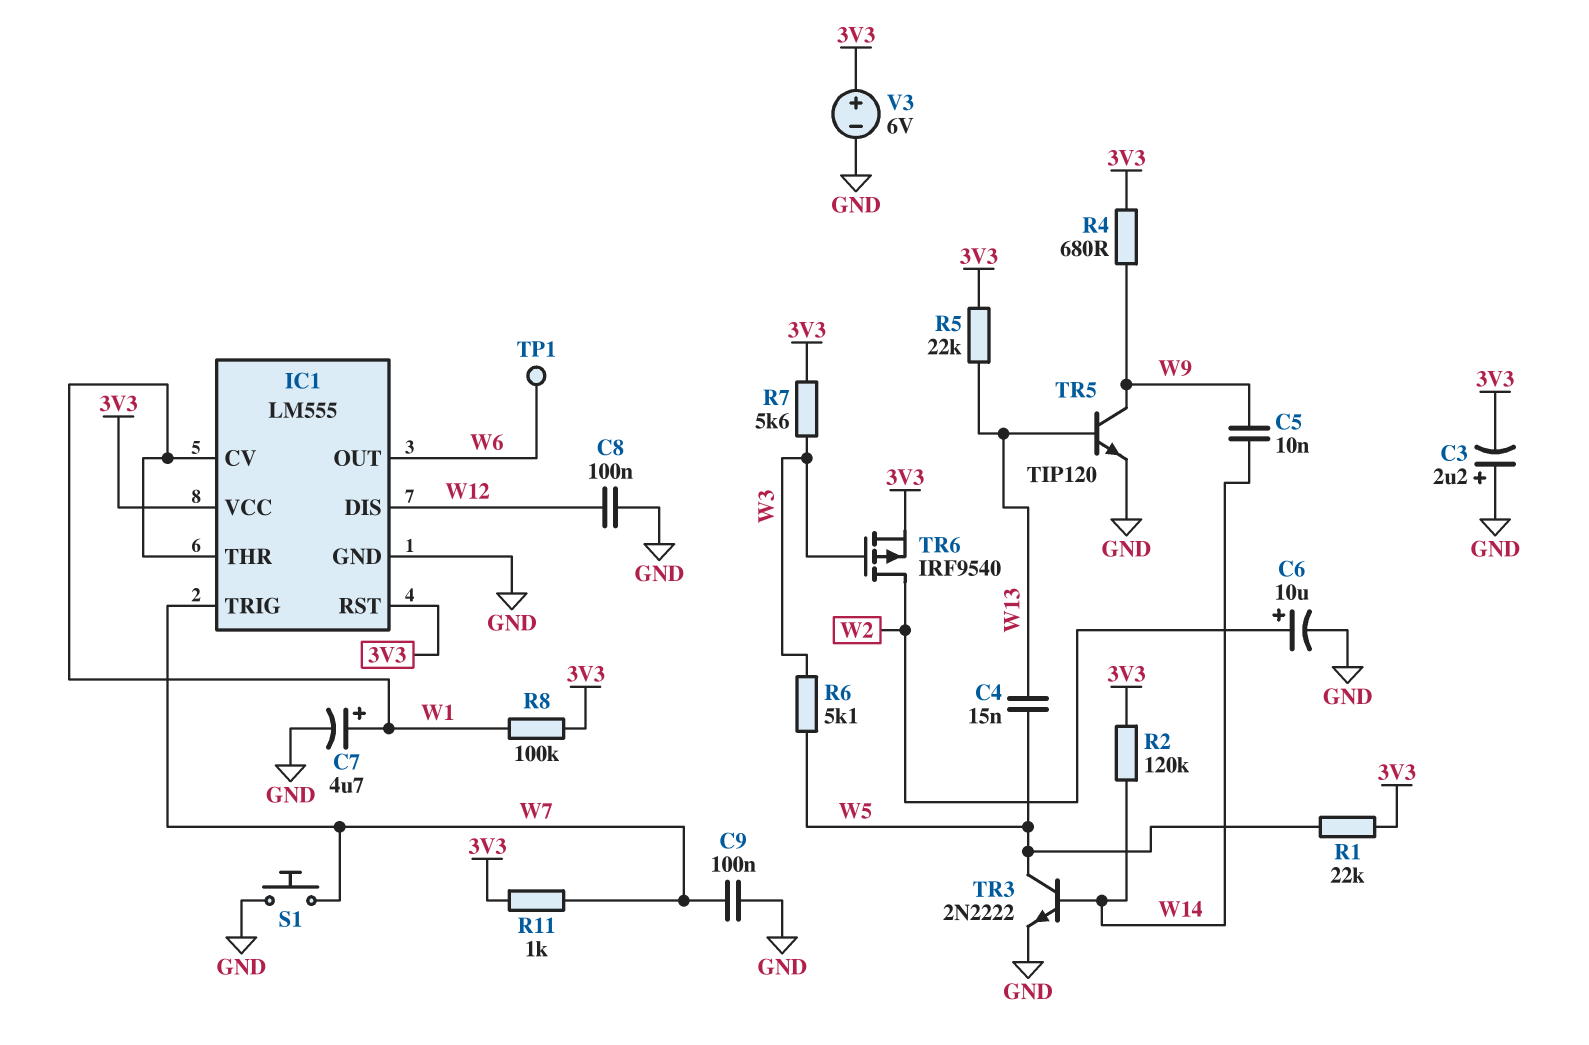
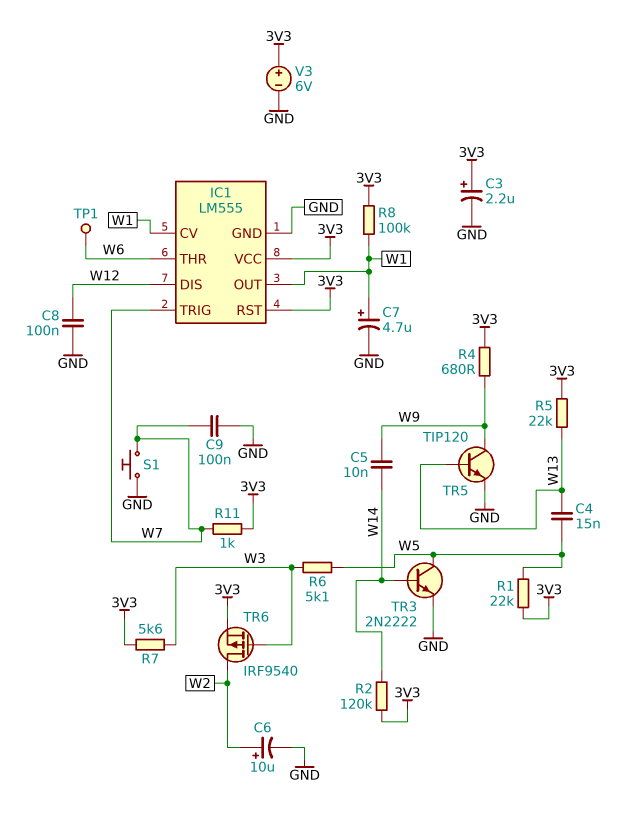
C3: 2.2uF (plus GND, minus 3V3) -> 2.2uF (plus 3V3, minus GND)
IC1 pin OUT: W6 -> W1
IC1 pin THR: W1 -> W6

